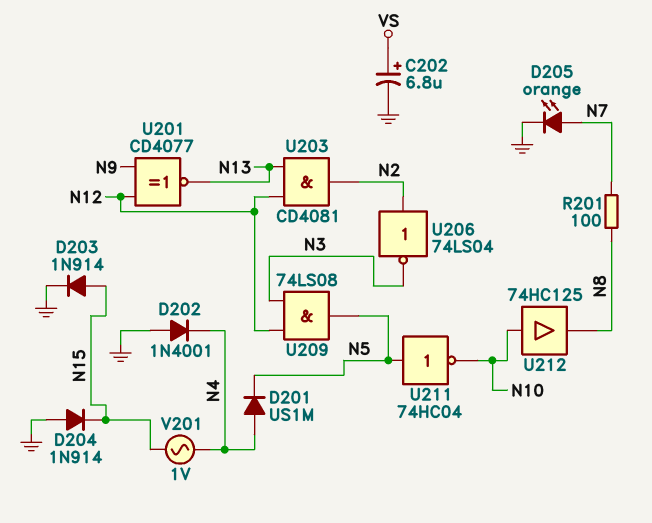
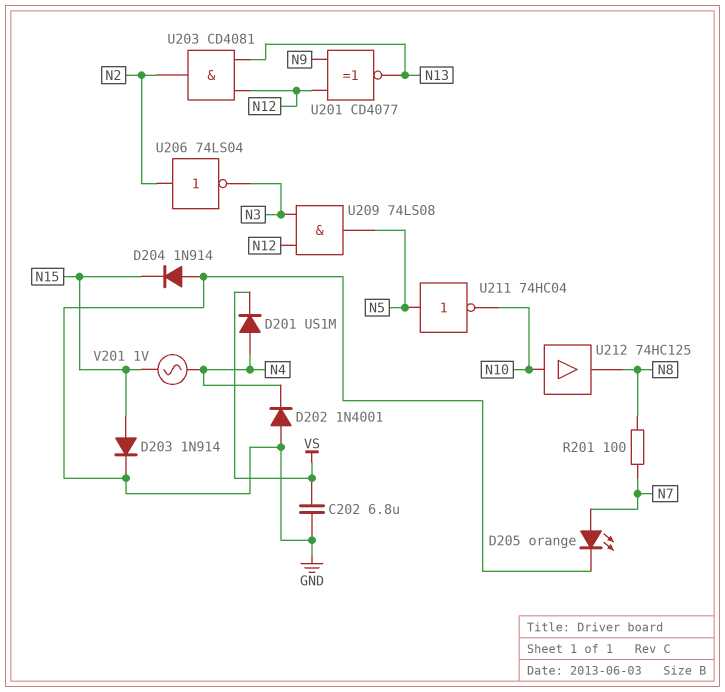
C202: 6.8uF (plus VS, minus GND) -> 6.8uF (GND, VS)
D201: diode US1M (A N4, K N5) -> diode US1M (A N4, K VS)

